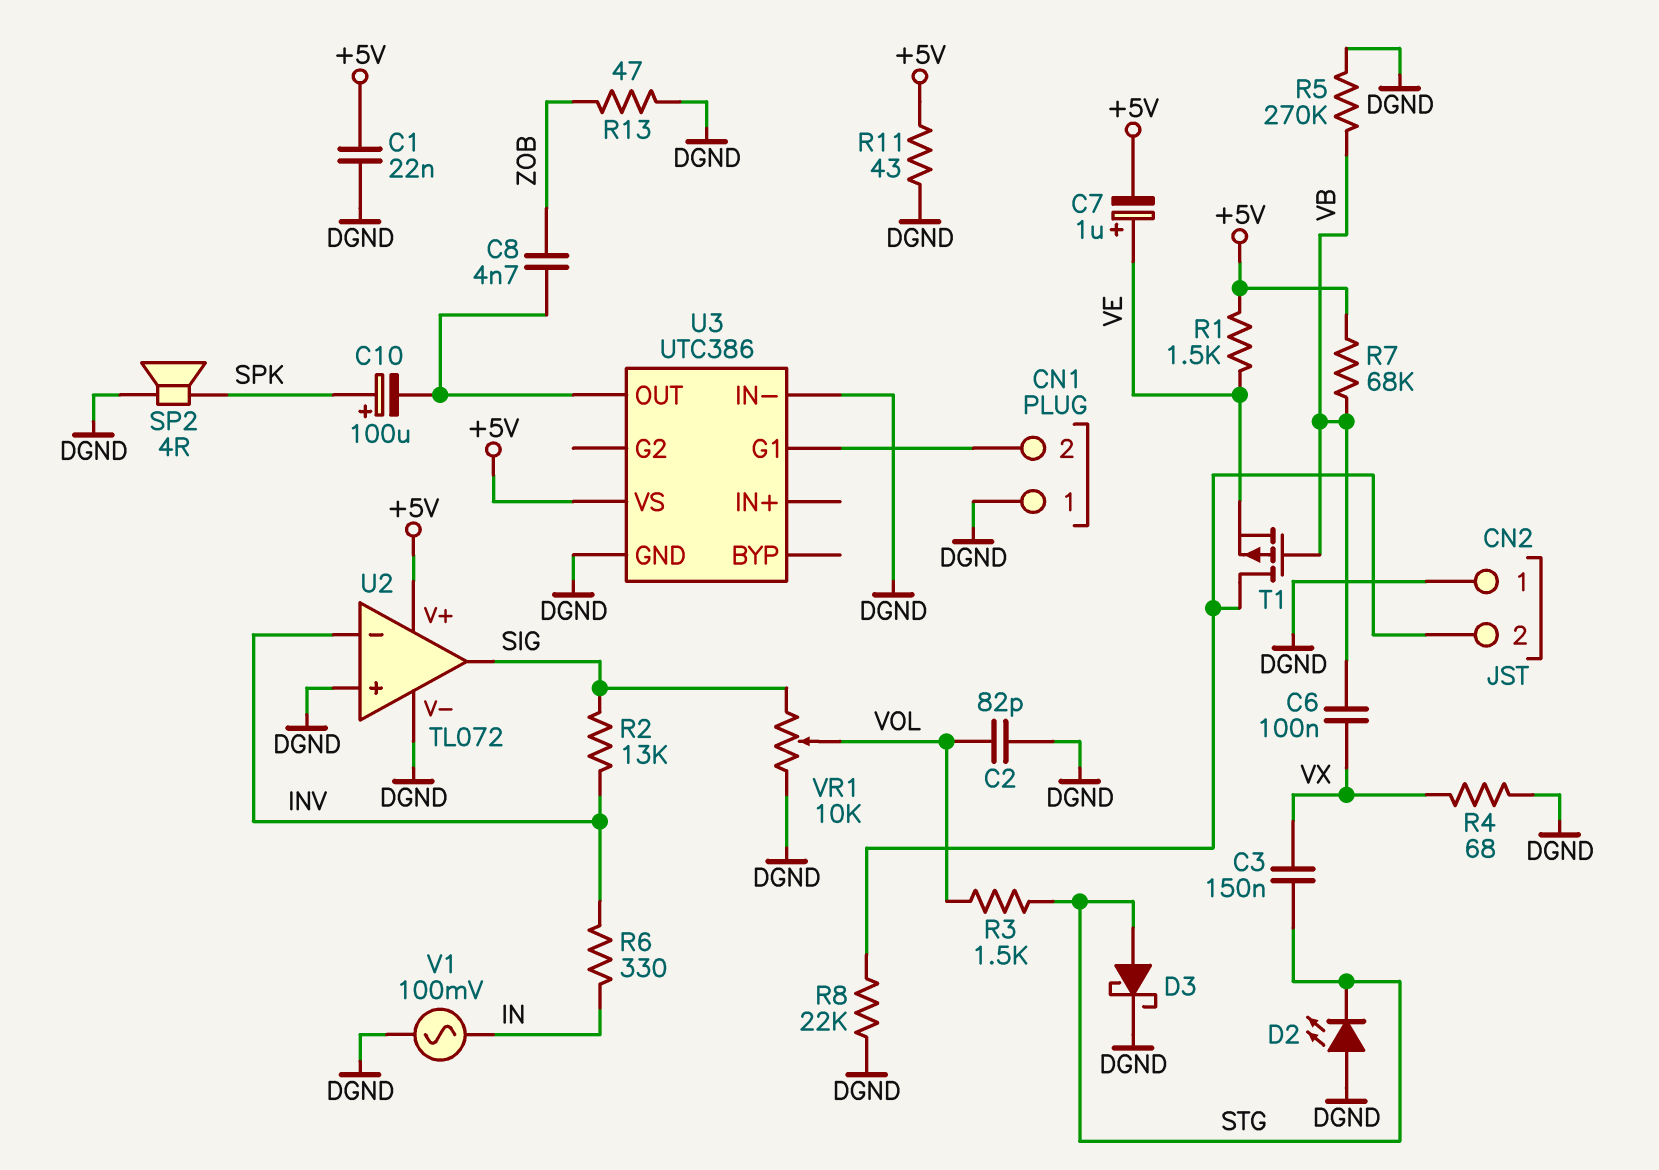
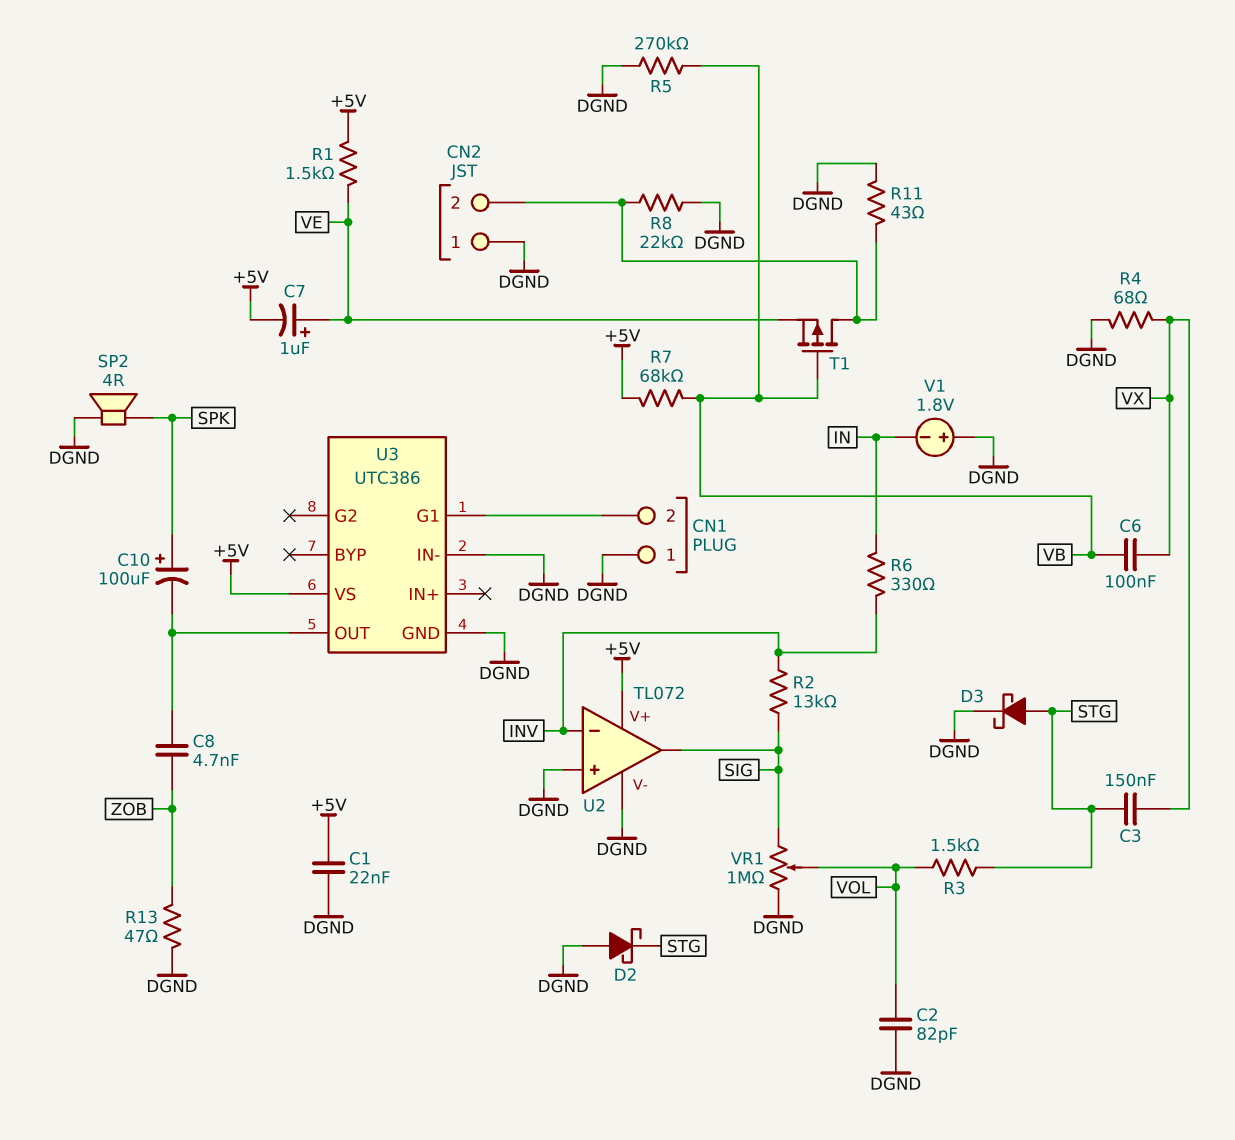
D2: LED (A DGND, K STG) -> schottky (A DGND, K STG)
R11: 43 (+5V, DGND) -> 43 (CN2/2, DGND)
V1: AC 100mV (DGND, IN) -> 1.8V (plus DGND, minus IN)
VR1: 10k (DGND, SIG, wiper VOL) -> 1M (DGND, SIG, wiper VOL)

